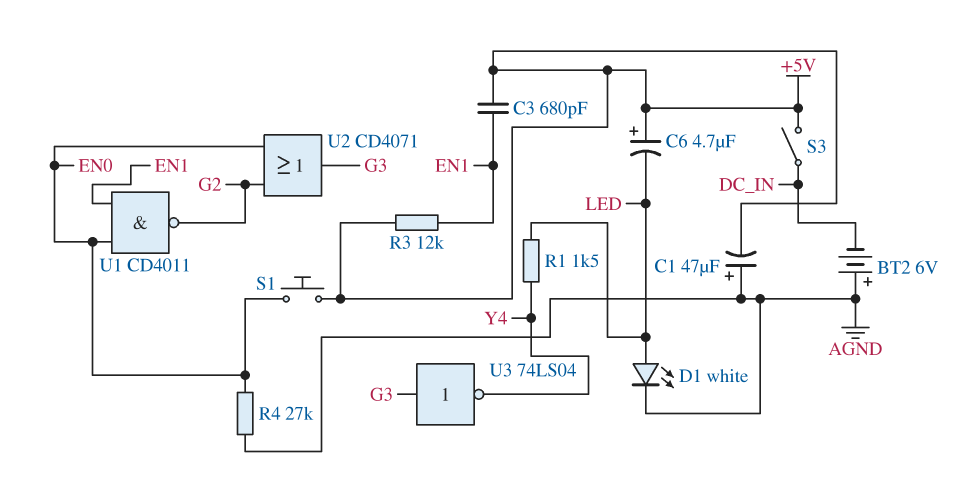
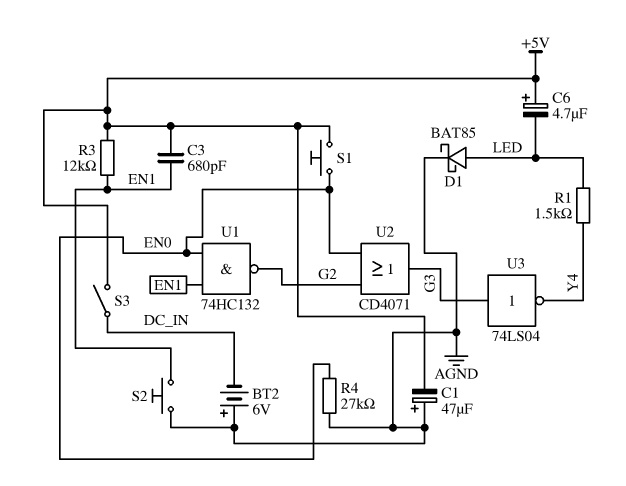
D1: LED white (A LED, K AGND) -> schottky BAT85 (A LED, K AGND)
S2: none -> button (AGND, EN1)
U1: NAND CD4011 (in EN0, in EN1, out G2) -> NAND 74HC132 (in EN0, in EN1, out G2)

